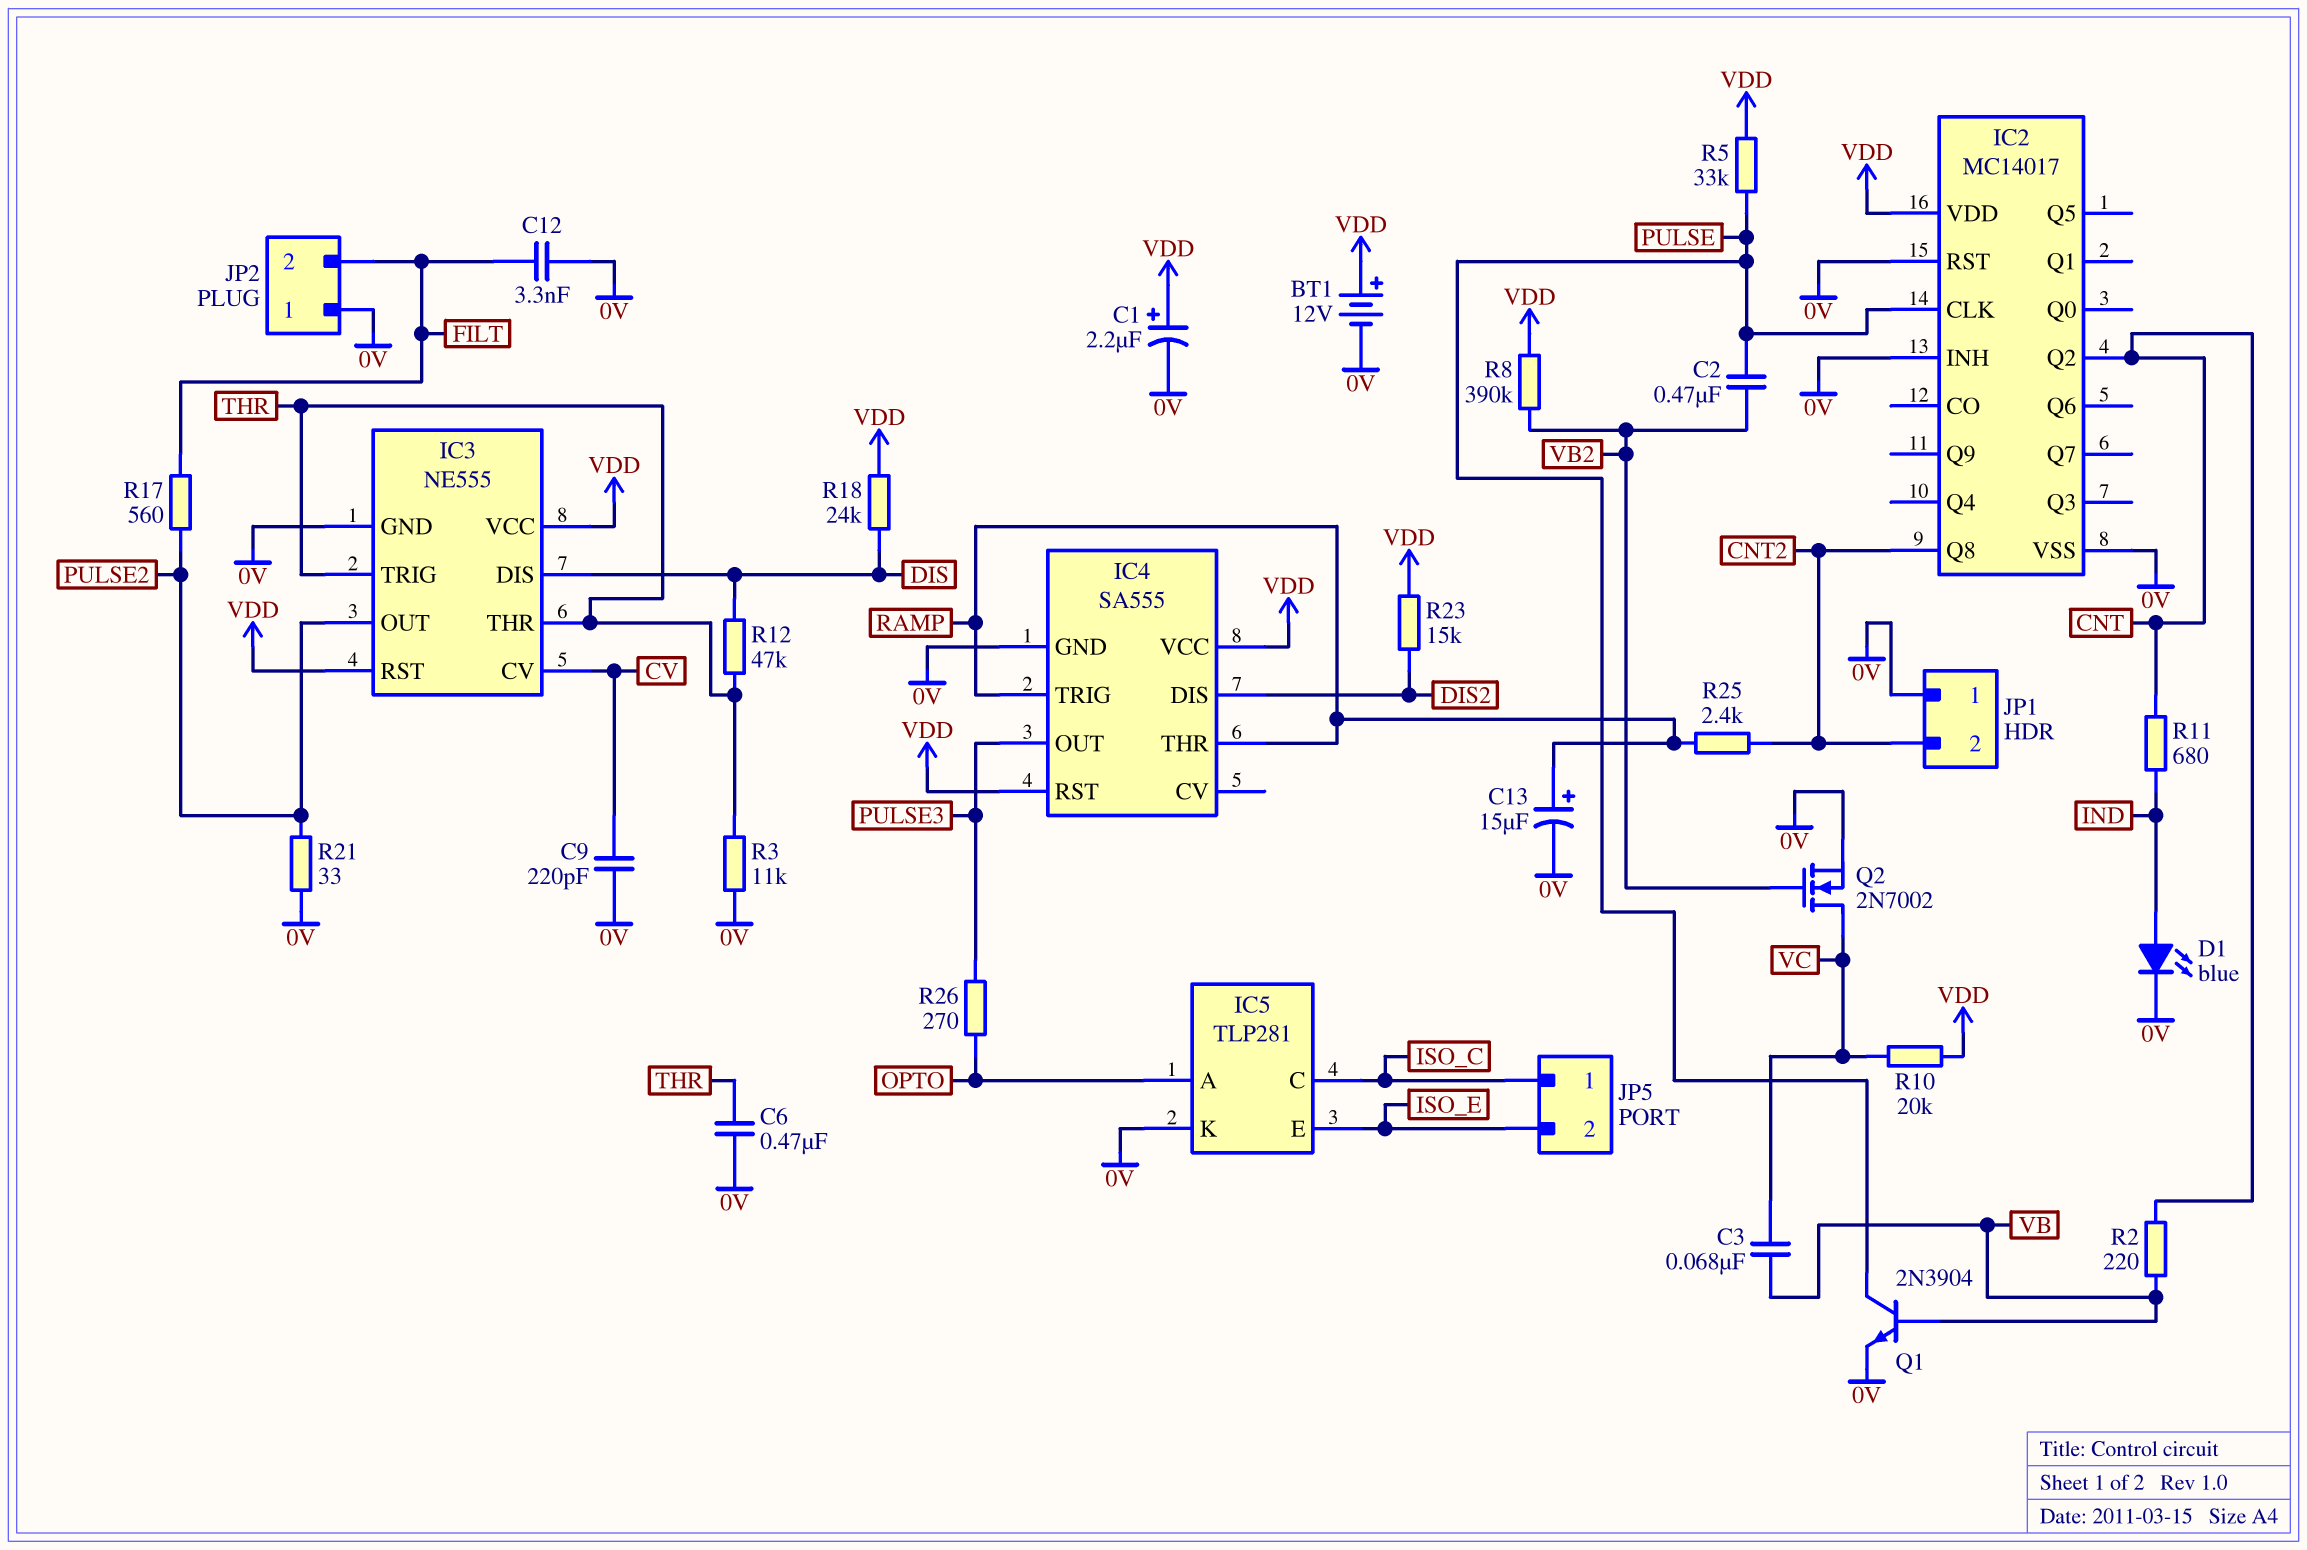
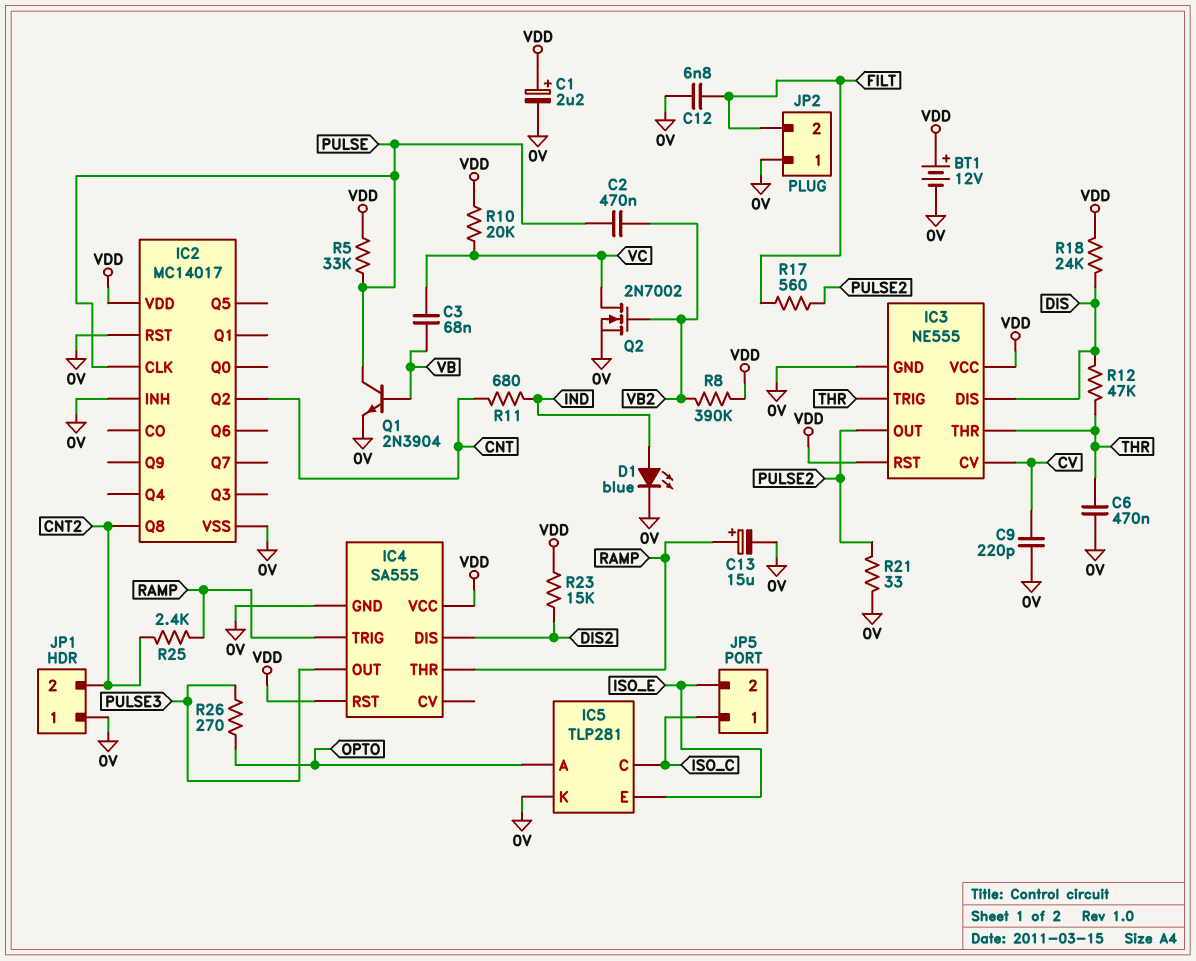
C12: 3.3nF (0V, FILT) -> 6.8nF (0V, FILT)
R2: 220 (CNT, VB) -> none
R3: 11k (0V, THR) -> none

